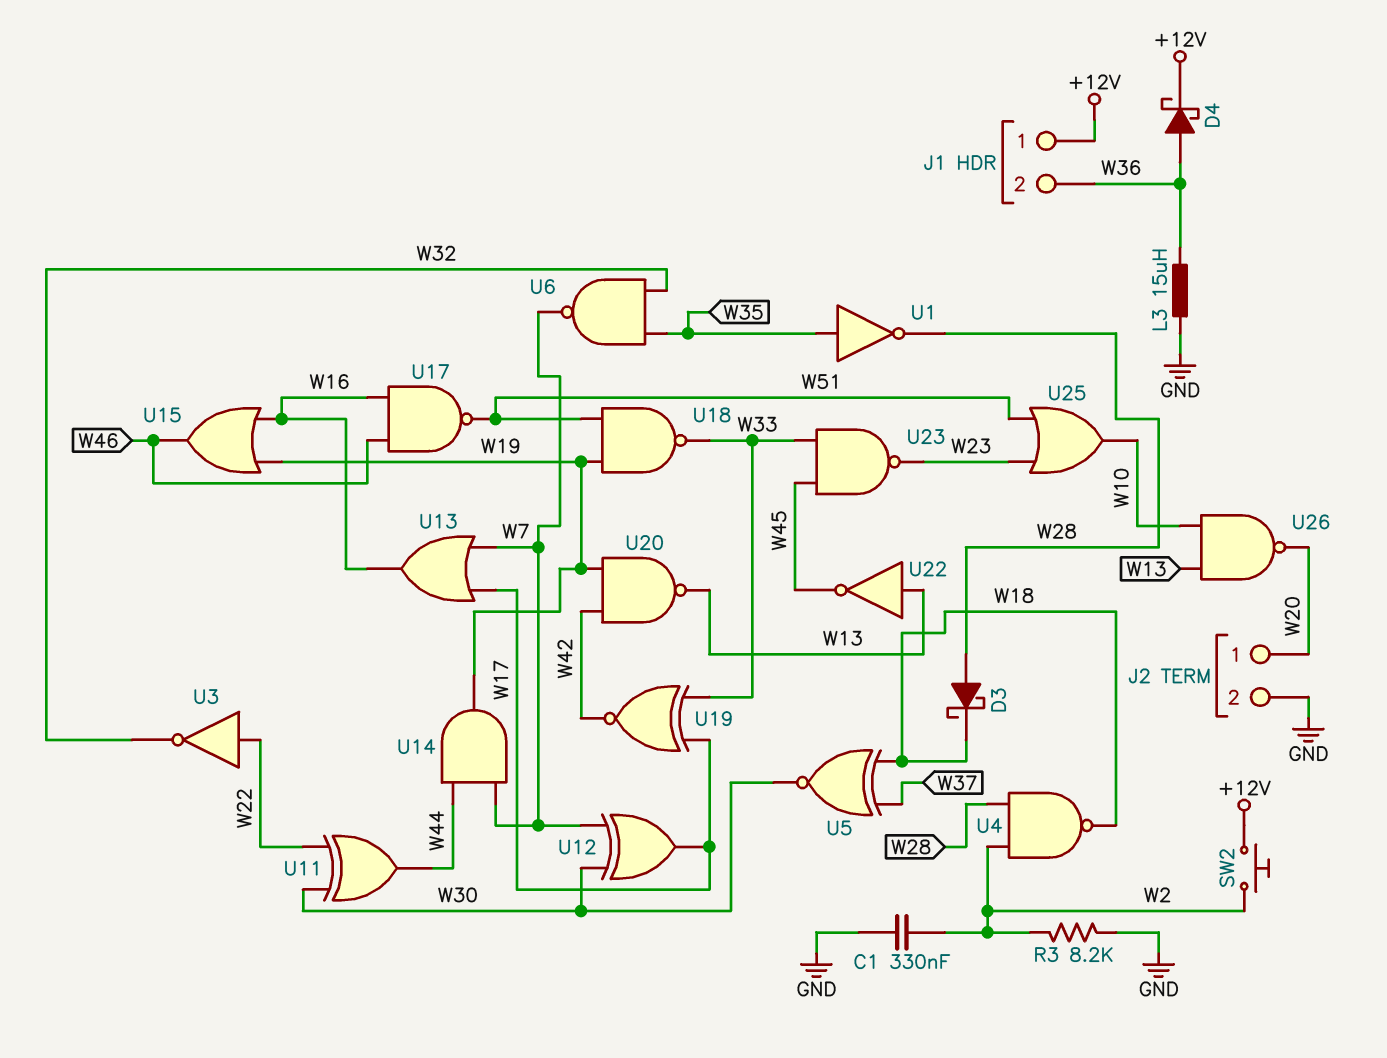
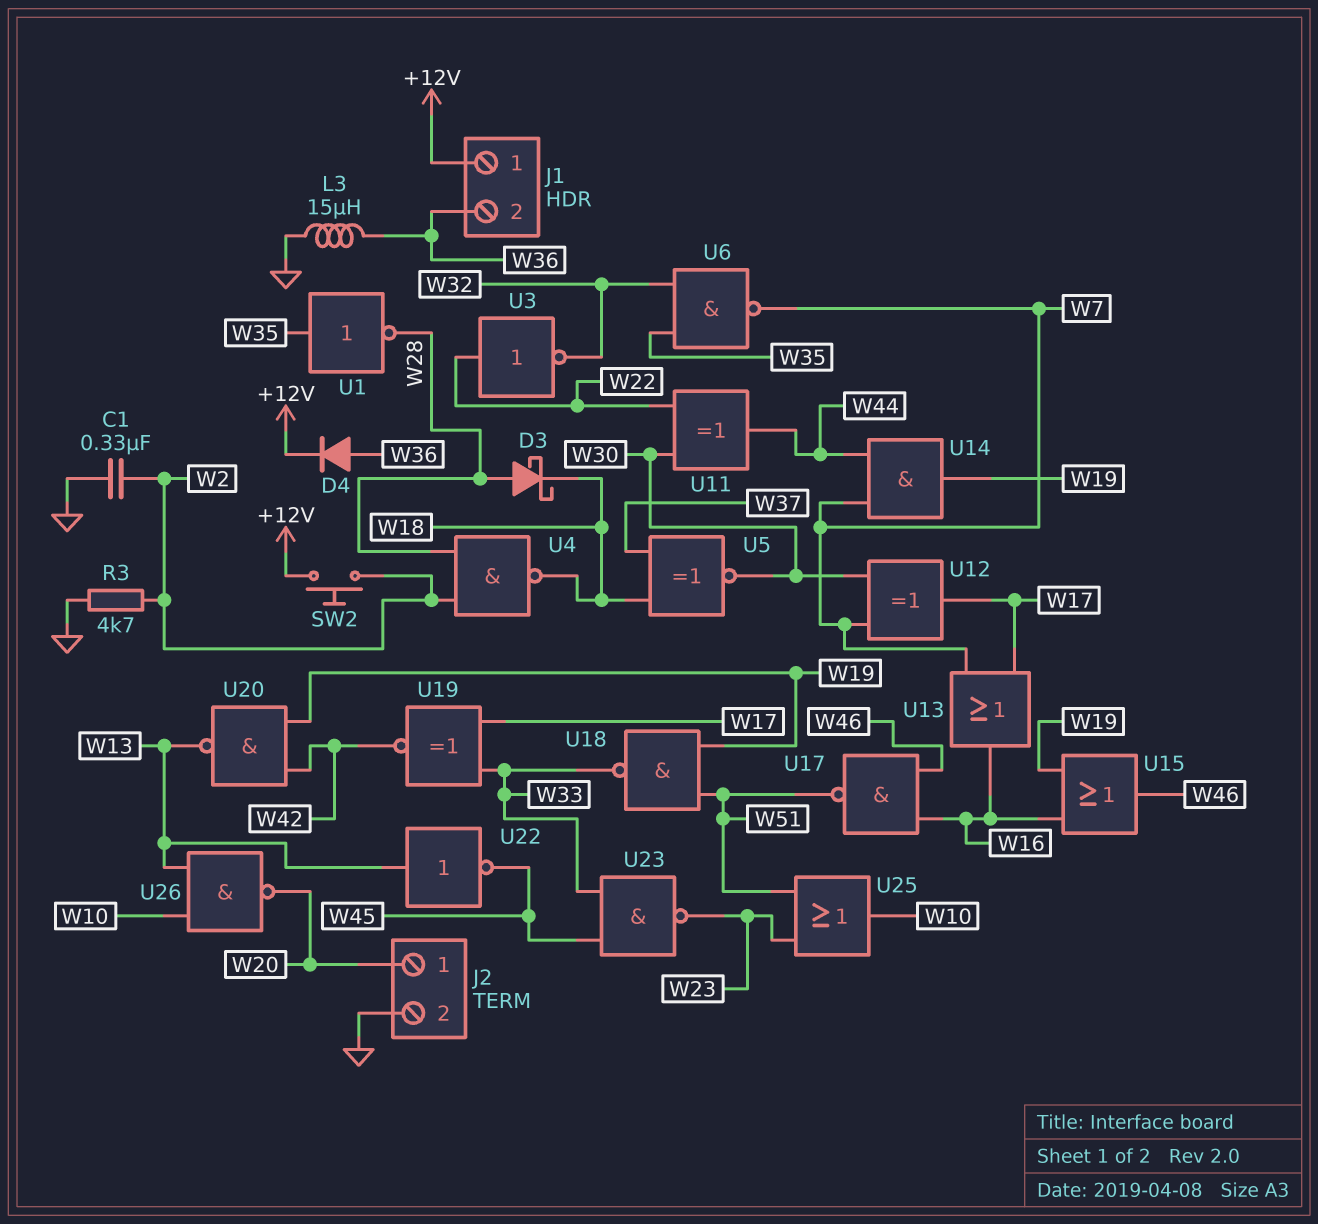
D4: schottky (A W36, K +12V) -> diode (A W36, K +12V)
R3: 8.2k (GND, W2) -> 4.7k (GND, W2)

